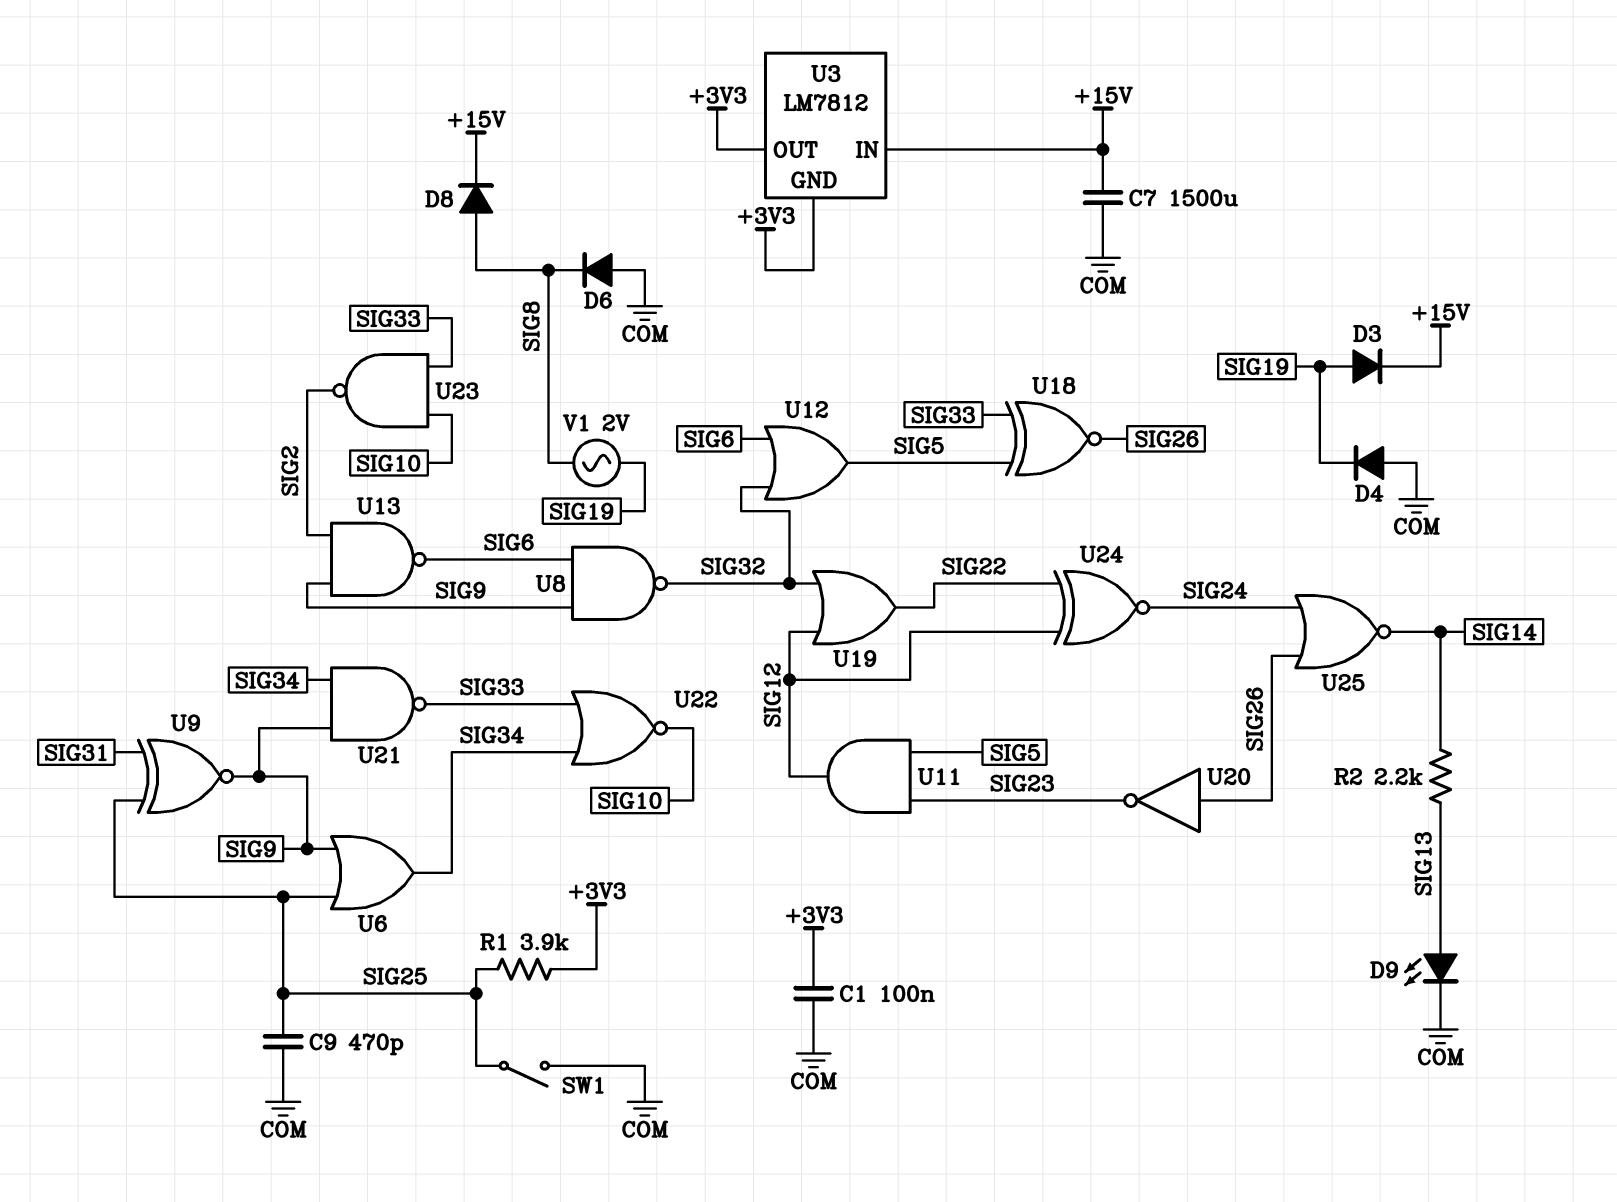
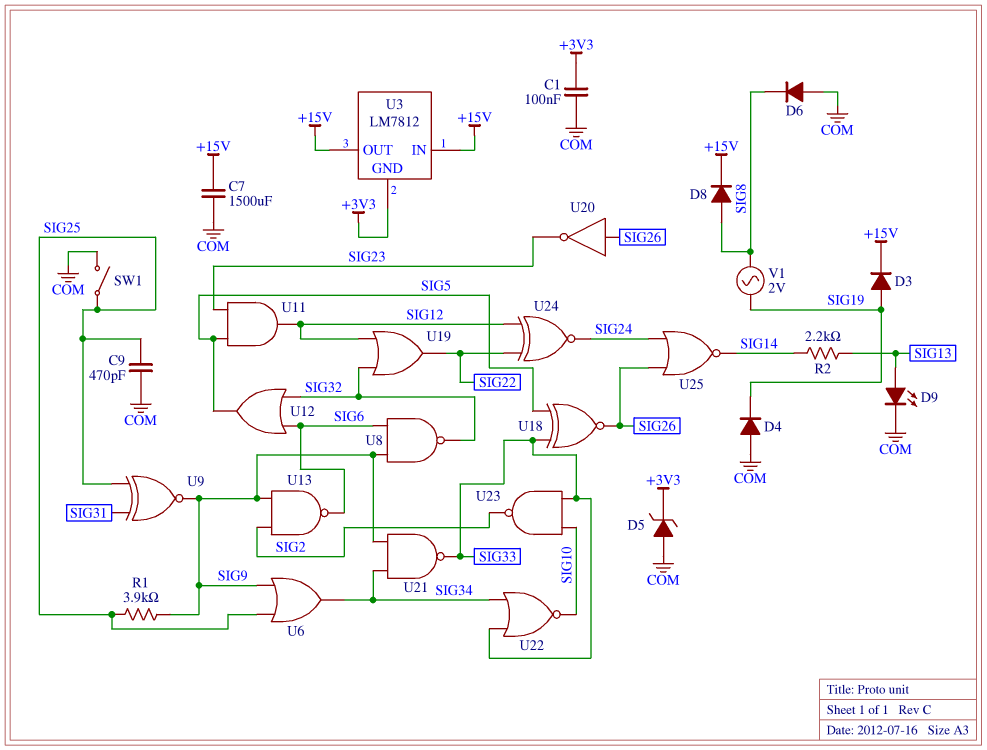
D5: none -> zener (A COM, K +3V3)
R1: 3.9k (+3V3, SIG25) -> 3.9k (SIG9, SIG25)
U3 pin OUT: +3V3 -> +15V

